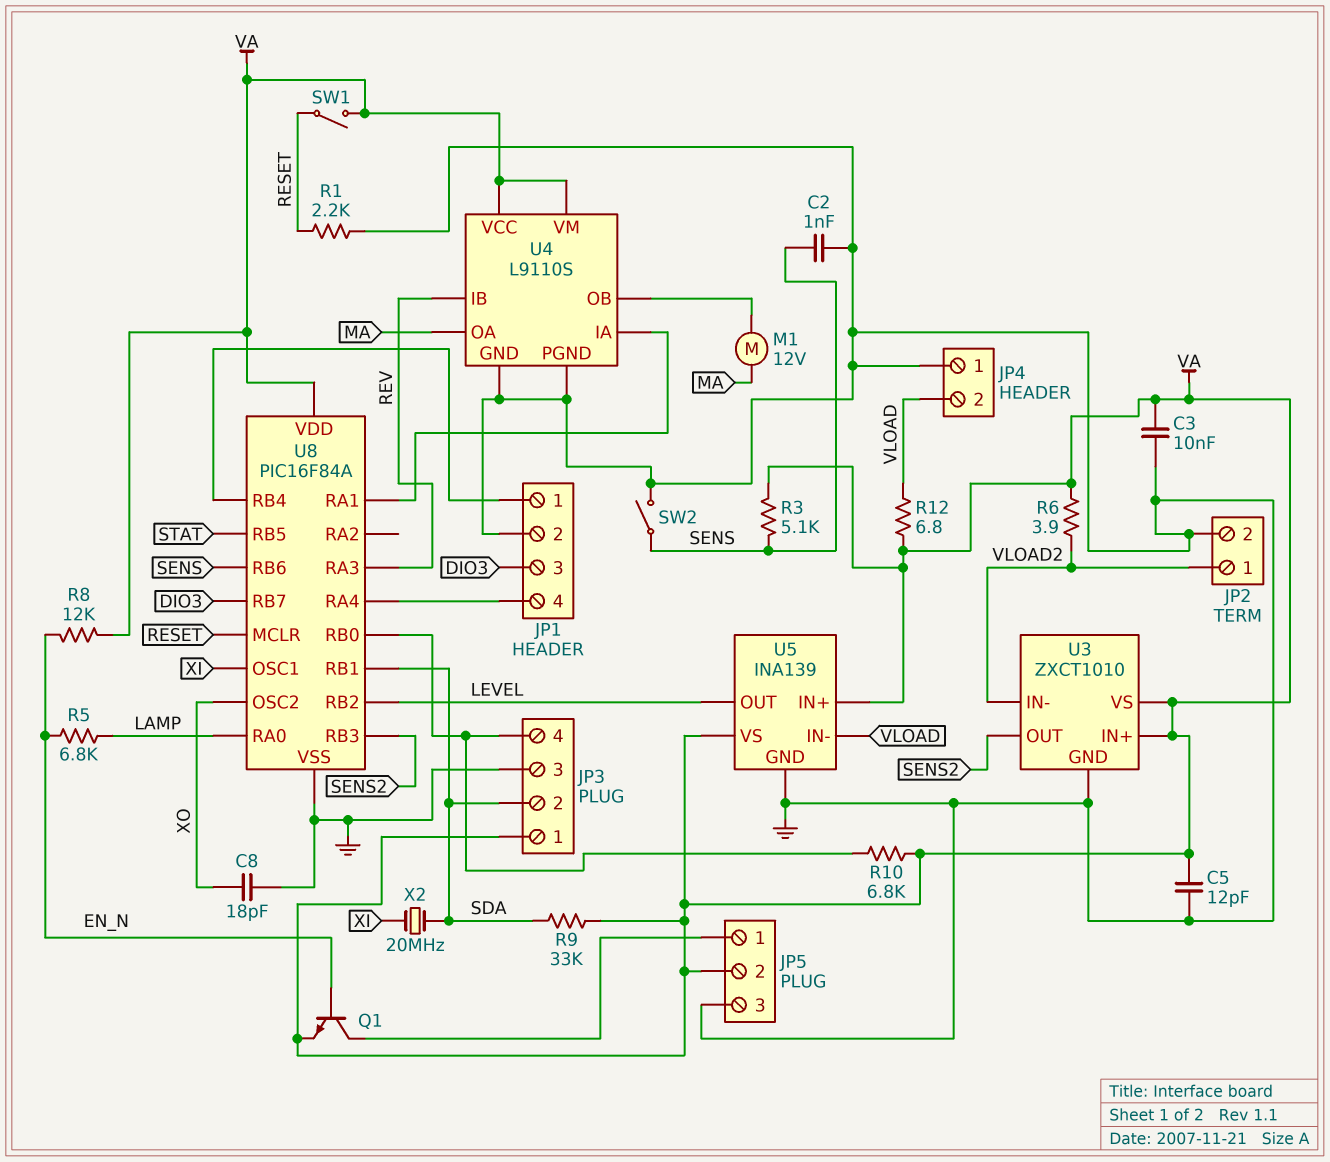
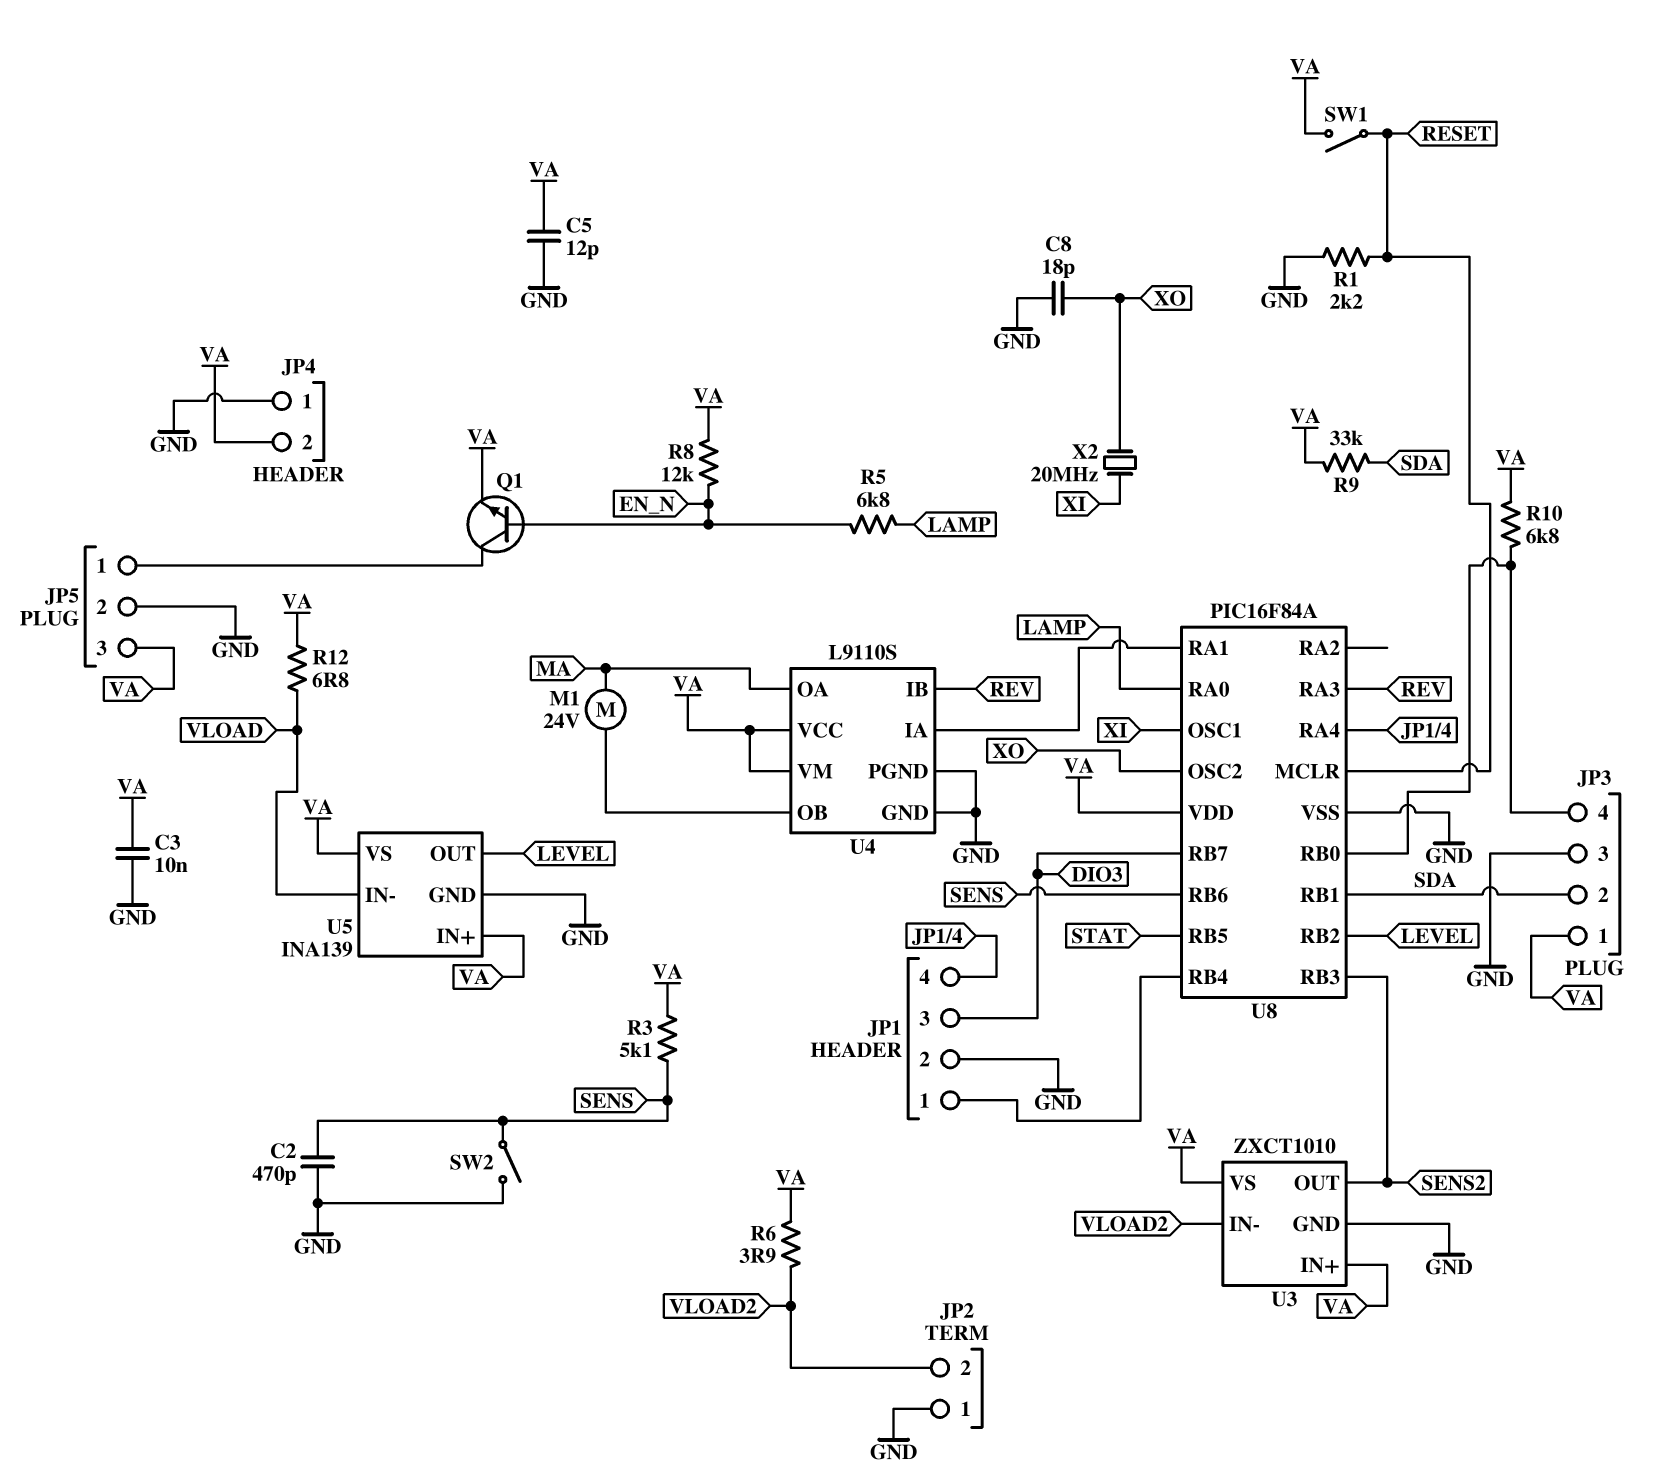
C2: 1nF (GND, SENS) -> 470pF (GND, SENS)
JP2 pin 1: VLOAD2 -> GND
JP2 pin 2: GND -> VLOAD2
JP4 pin 2: VLOAD -> VA
JP5 pin 2: VA -> GND
JP5 pin 3: GND -> VA
M1: motor 12V (MA, U4/OB) -> motor 24V (MA, U4/OB)
X2: 20MHz (SDA, XI) -> 20MHz (XI, XO)

